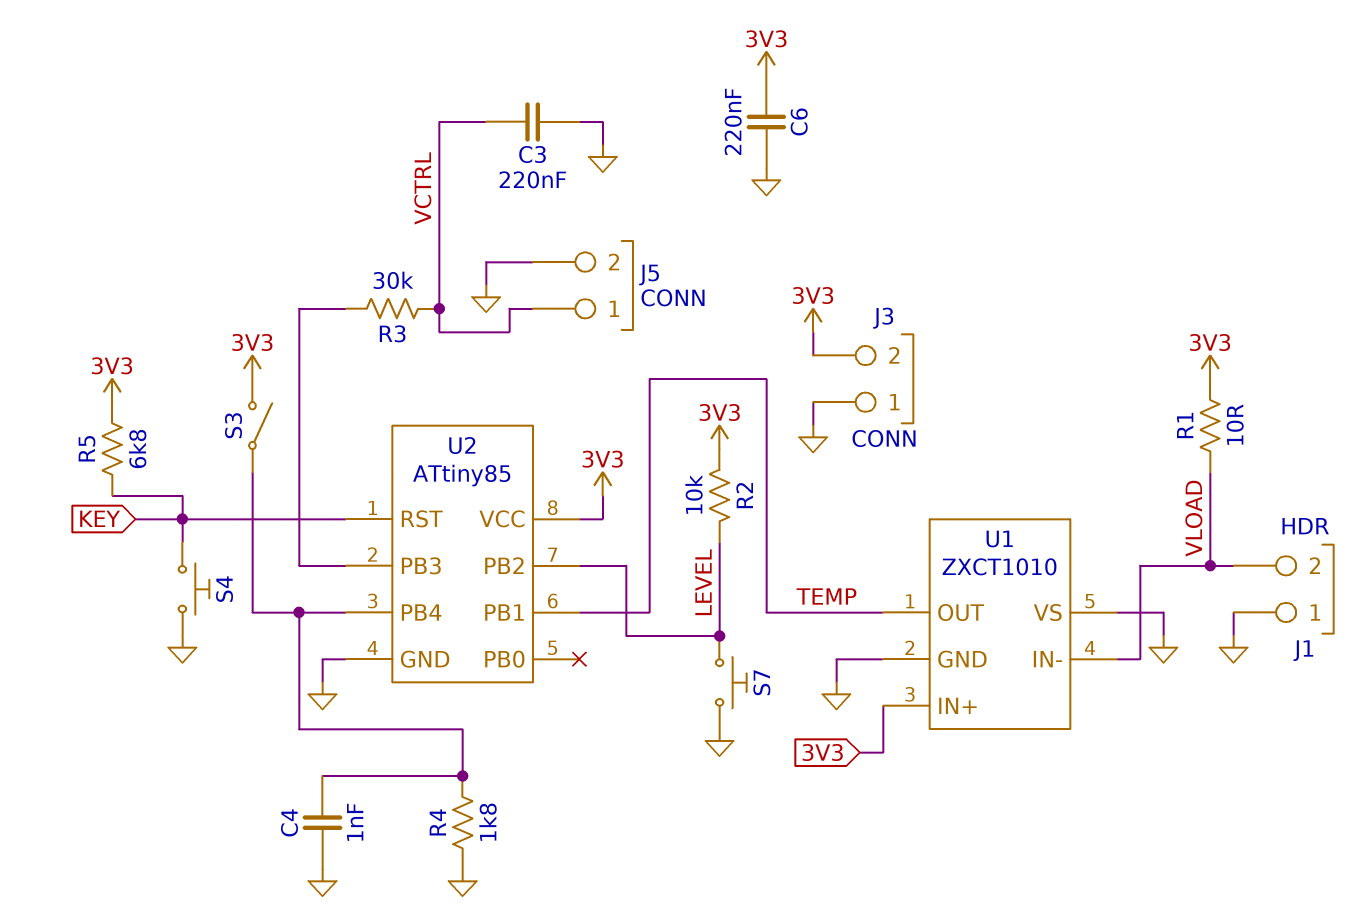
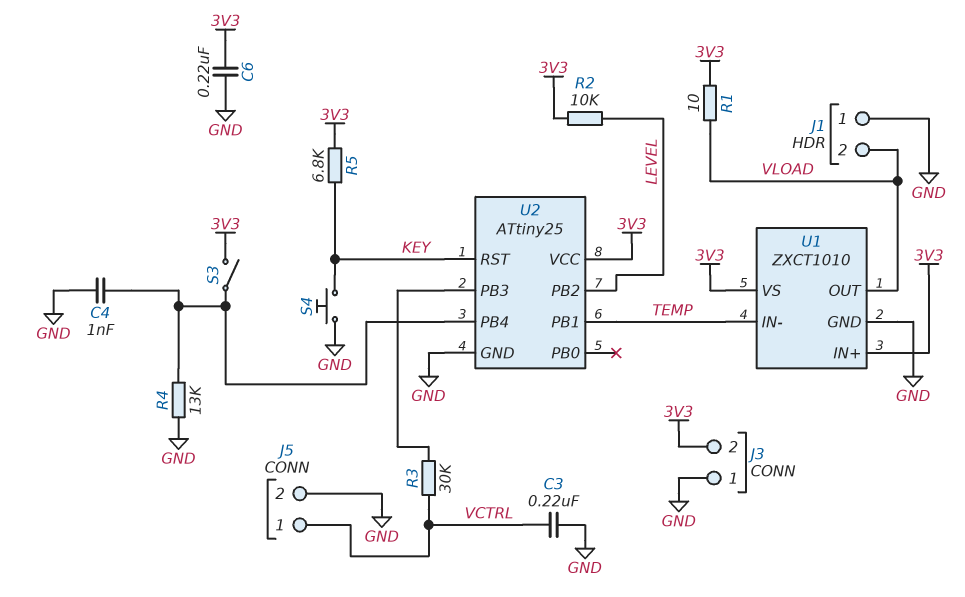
R4: 1.8k (GND, U2/PB4) -> 13k (GND, U2/PB4)
S7: button (GND, LEVEL) -> none
U1 pin IN-: VLOAD -> TEMP
U1 pin OUT: TEMP -> VLOAD
U1 pin VS: GND -> 3V3
U2: ATtiny85 -> ATtiny25

